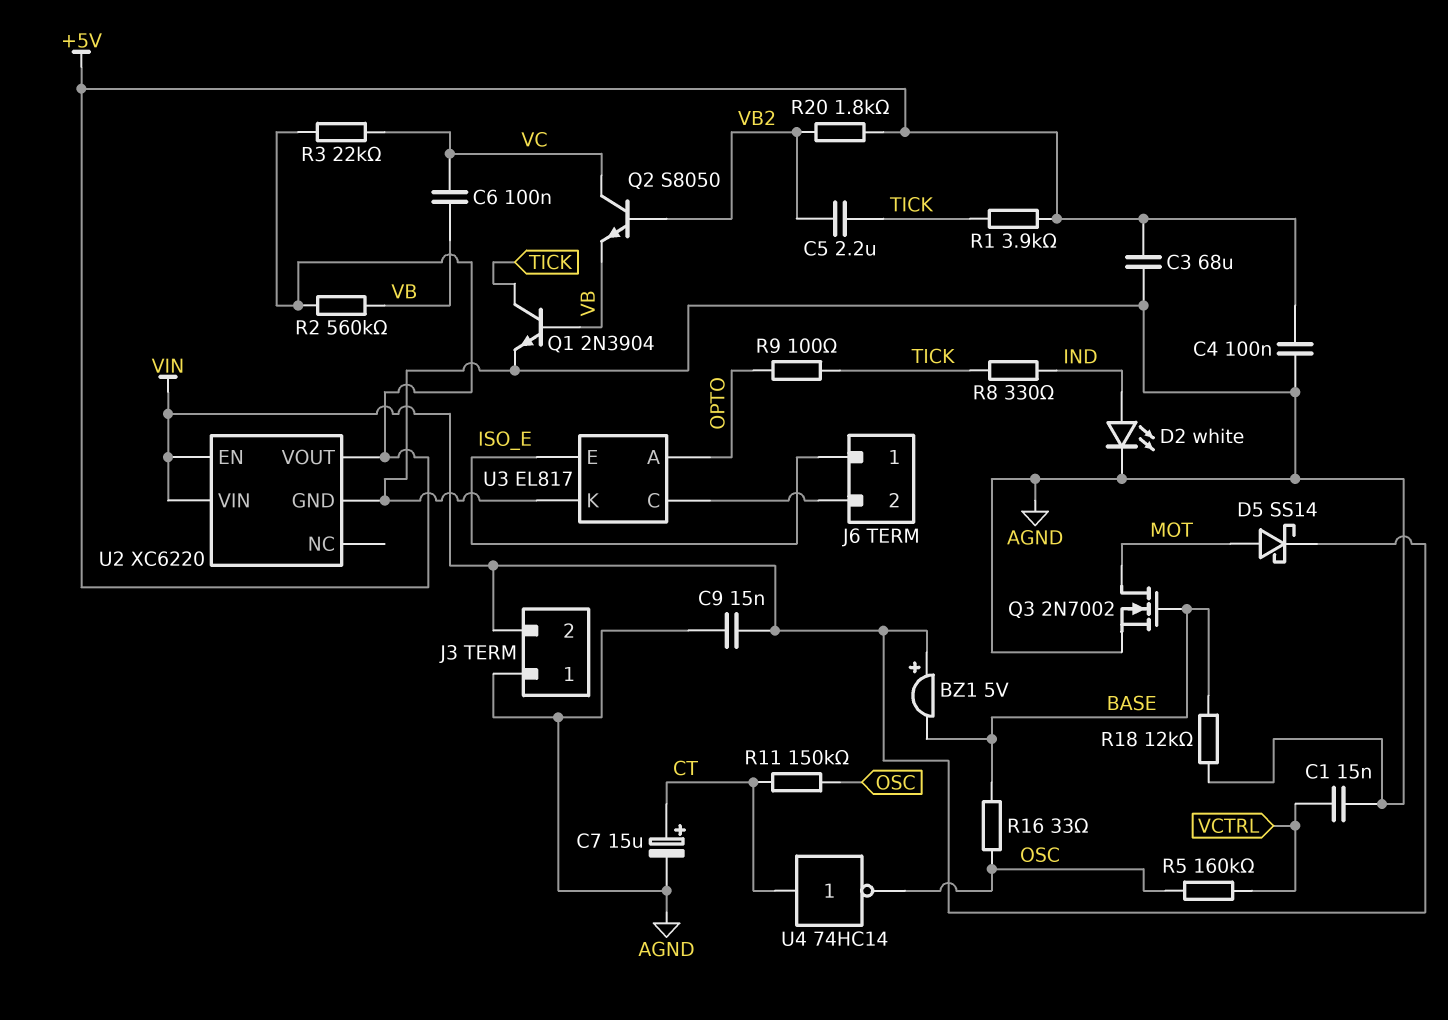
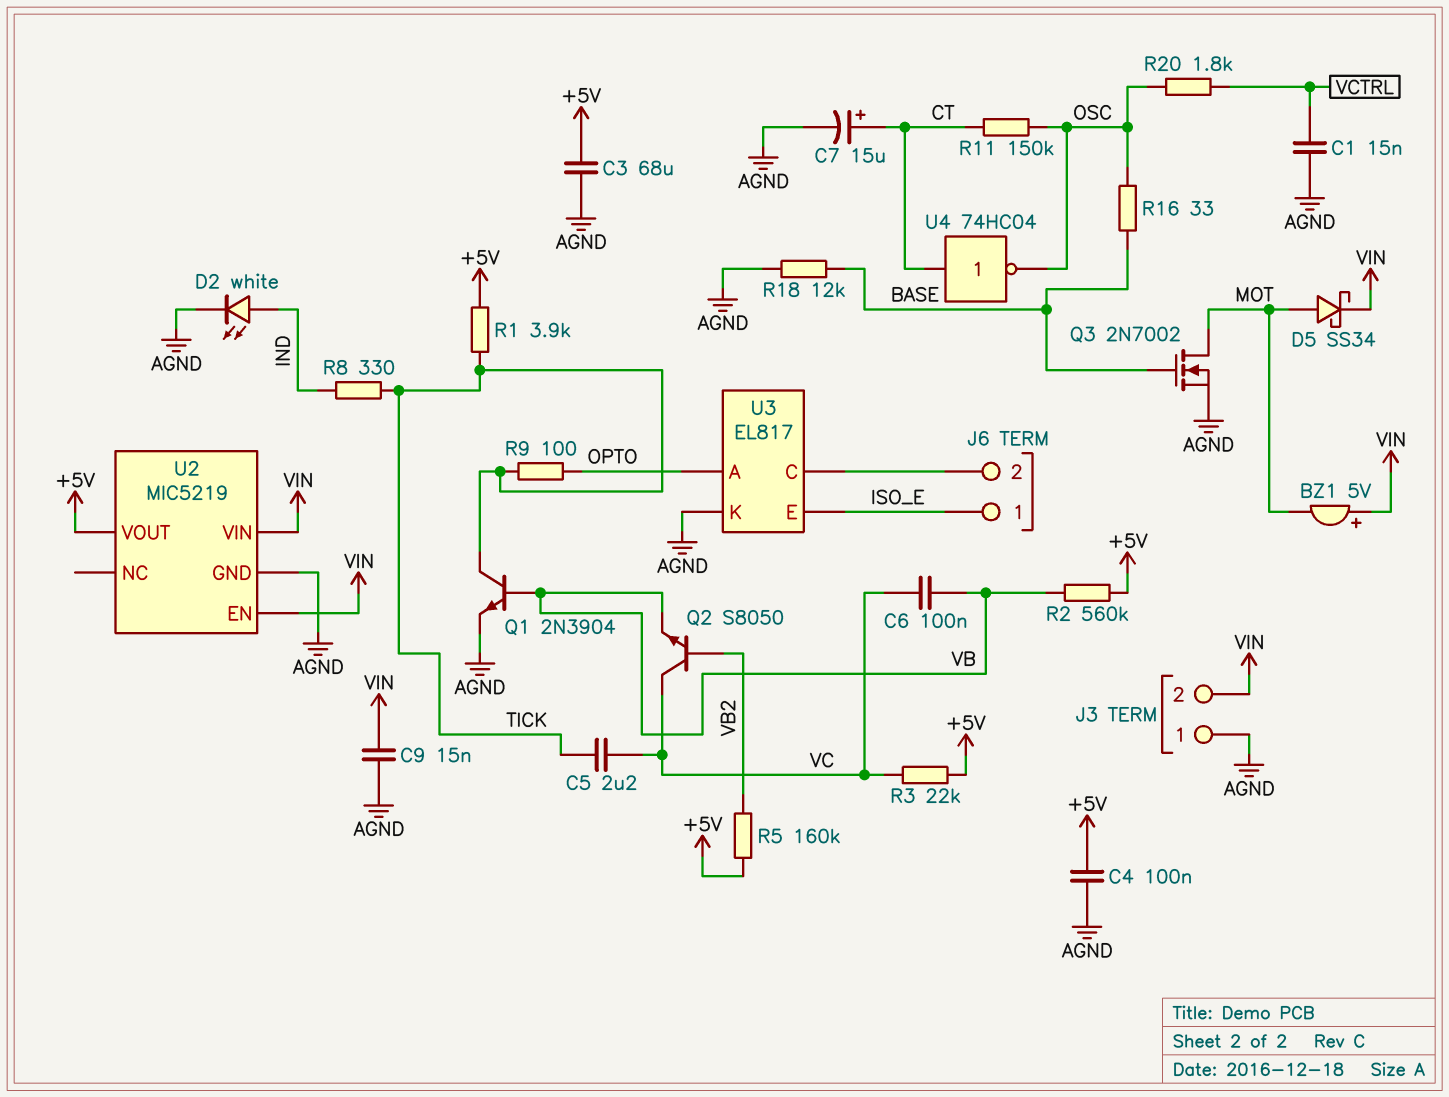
BZ1: buzzer 5V (plus VIN, minus BASE) -> buzzer 5V (plus VIN, minus MOT)
C5: 2.2uF (TICK, VB2) -> 2.2uF (TICK, VC)
D5: schottky SS14 (A MOT, K VIN) -> schottky SS34 (A MOT, K VIN)
R5: 160k (OSC, VCTRL) -> 160k (+5V, VB2)
R20: 1.8k (+5V, VB2) -> 1.8k (OSC, VCTRL)
U2: XC6220 -> MIC5219
U4: NOT 74HC14 (in CT, out OSC) -> NOT 74HC04 (in CT, out OSC)

